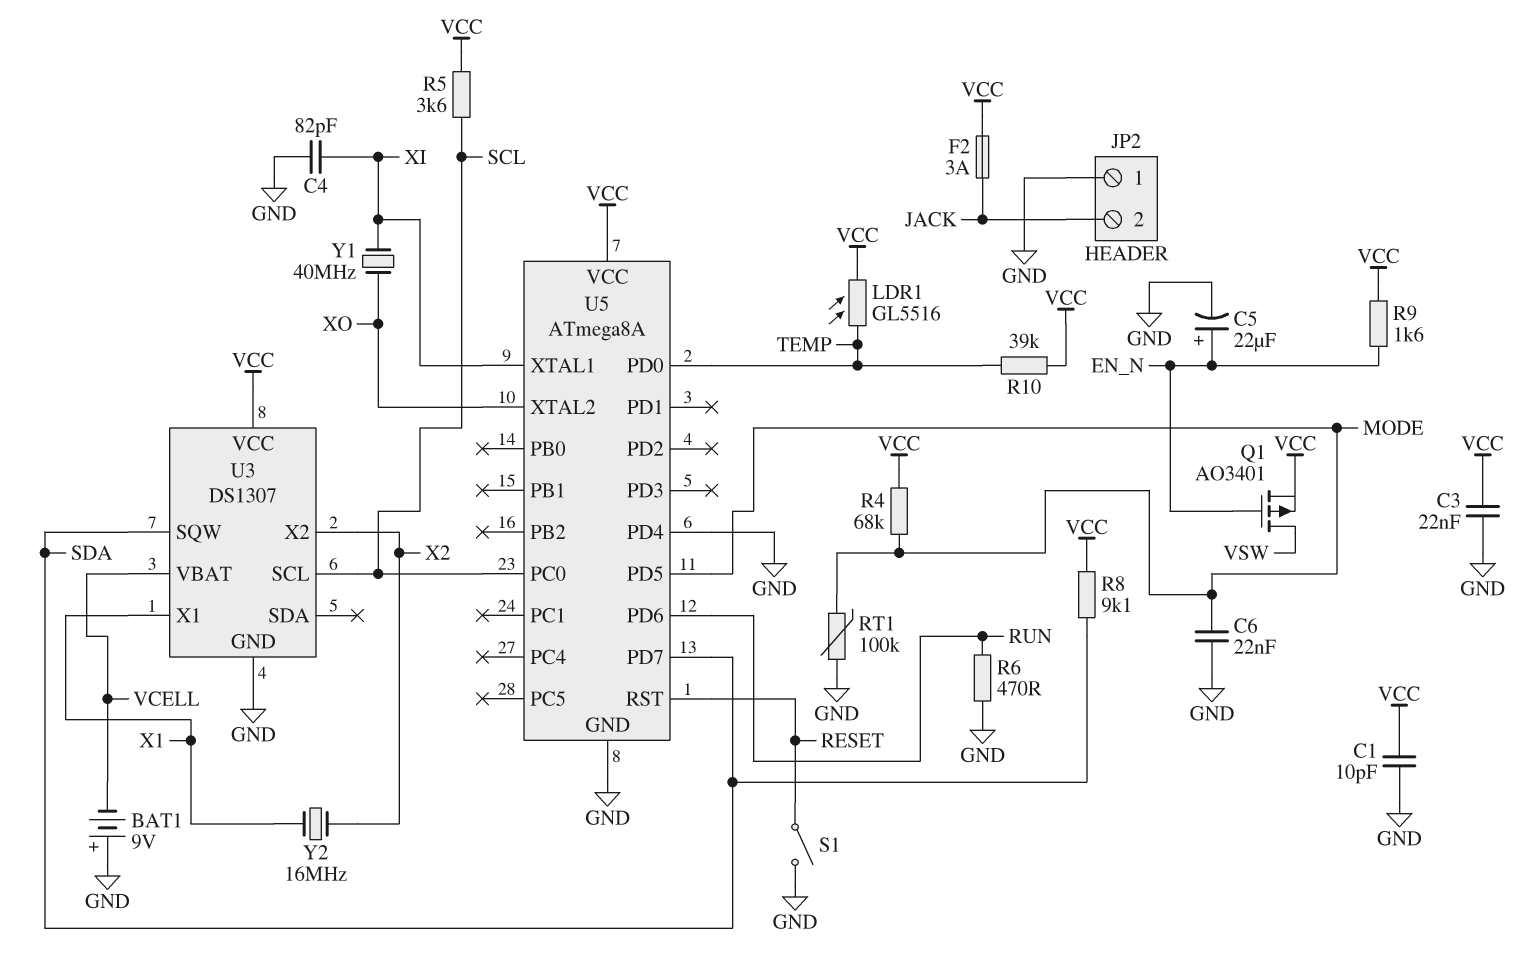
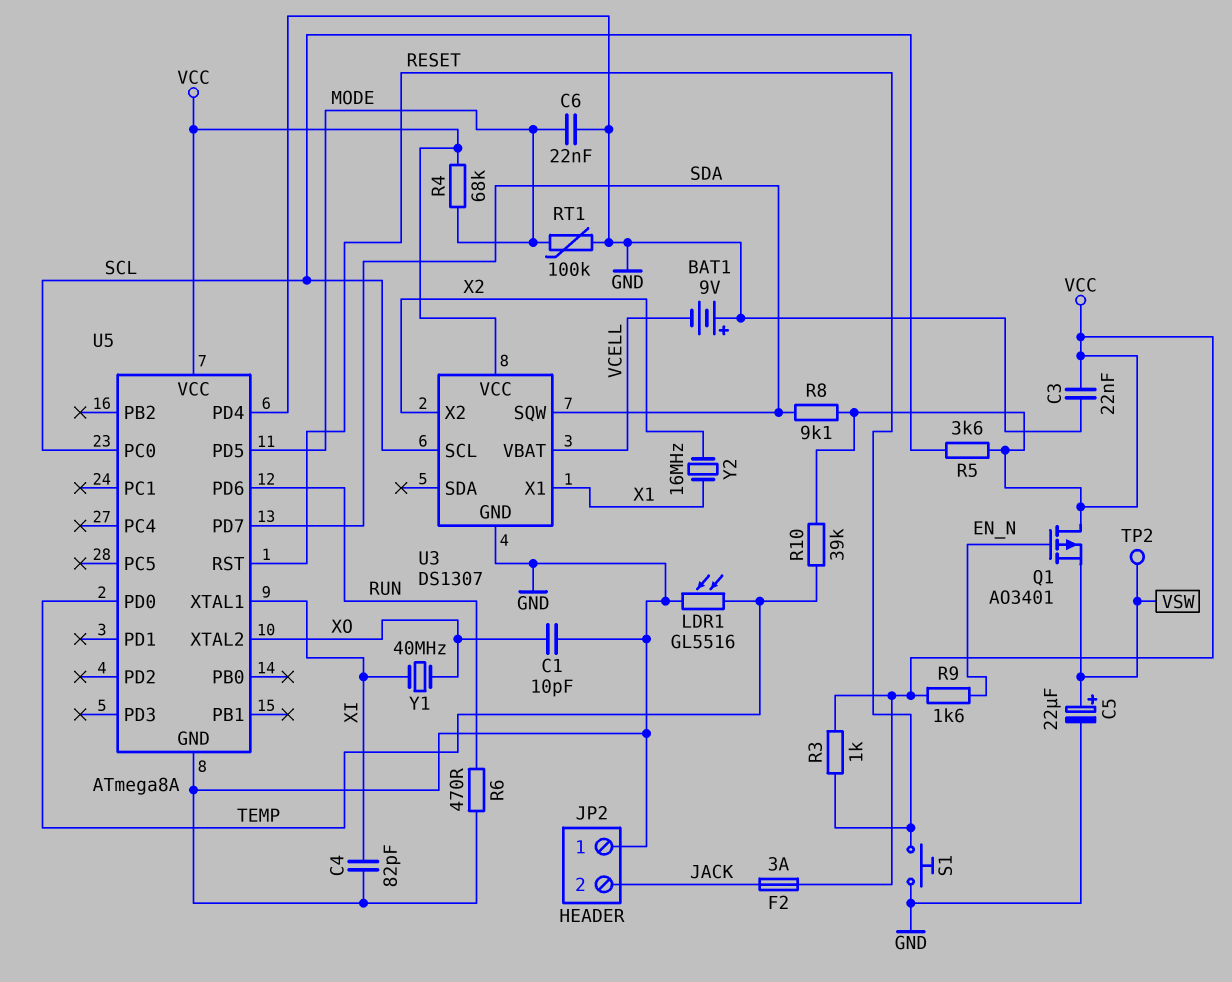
C1: 10pF (GND, VCC) -> 10pF (GND, XO)
C5: 22uF (plus EN_N, minus GND) -> 22uF (plus VSW, minus GND)
LDR1: GL5516 (TEMP, VCC) -> GL5516 (GND, TEMP)
Q1: PMOS AO3401 (G EN_N, D VSW, S VCC) -> PMOS AO3401 (G EN_N, D VCC, S VSW)
R3: none -> 1k (RESET, VCC)
S1: switch (GND, RESET) -> button (GND, RESET)
TP2: none -> test point (VSW)

